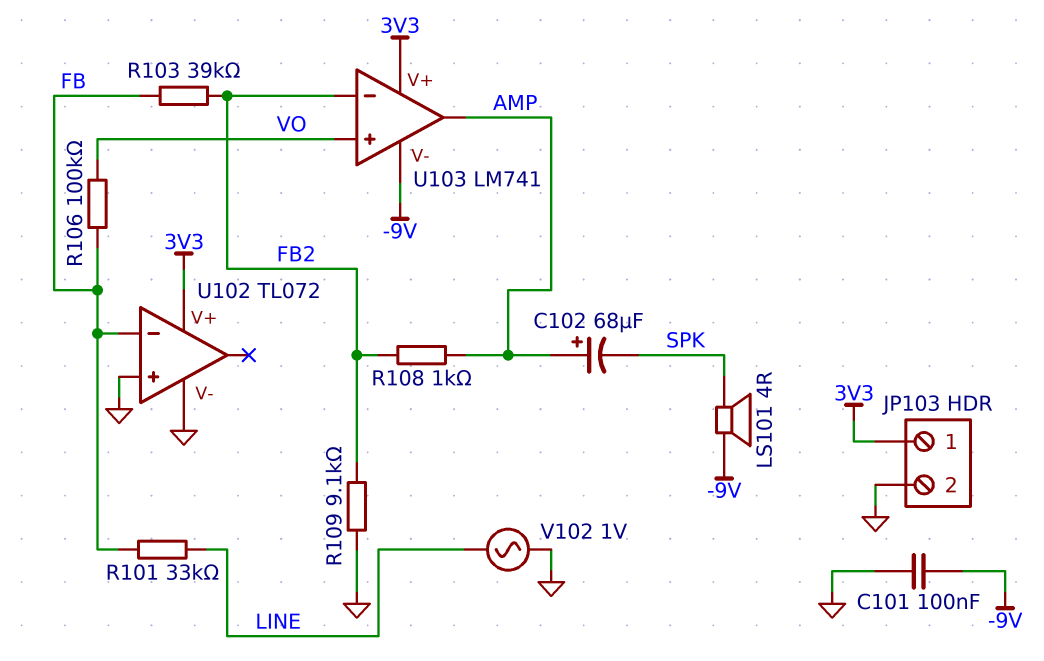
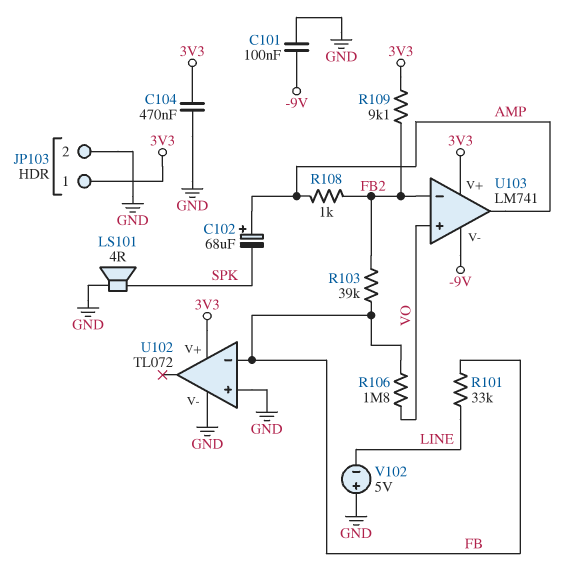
C104: none -> 470nF (3V3, GND)
LS101: speaker 4R (-9V, SPK) -> speaker 4R (GND, SPK)
R106: 100k (FB, VO) -> 1.8M (FB, VO)
R109: 9.1k (FB2, GND) -> 9.1k (3V3, FB2)
V102: AC 1V (GND, LINE) -> 5V (plus GND, minus LINE)

